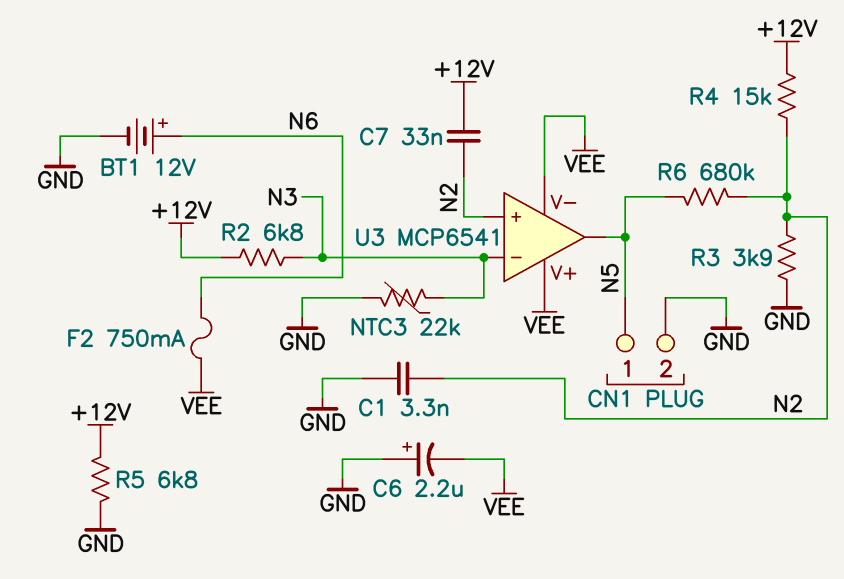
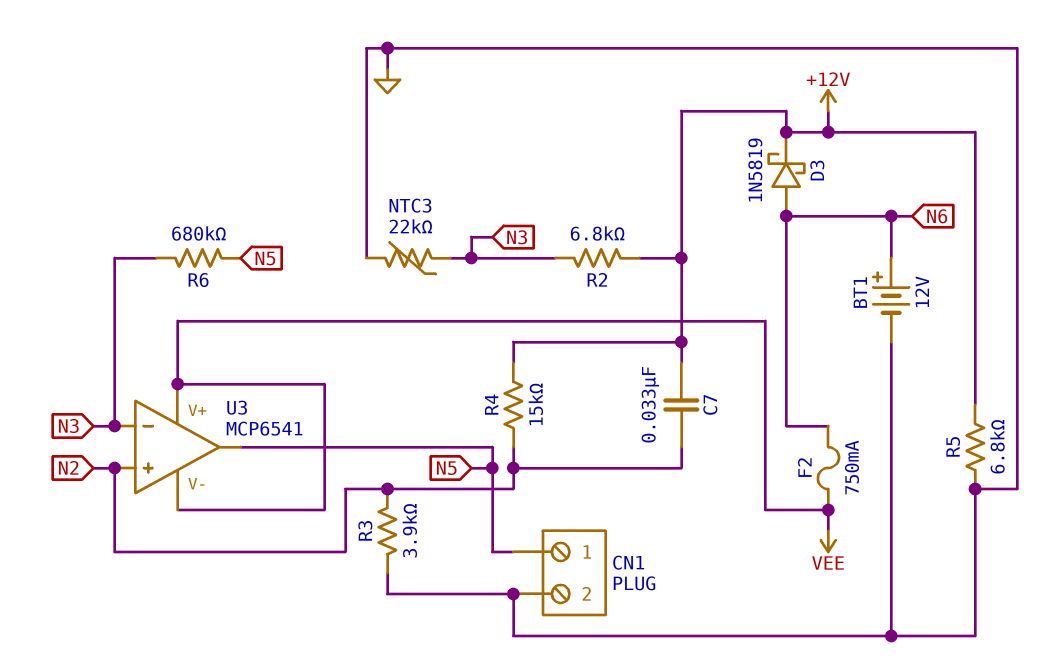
C1: 3.3nF (GND, N2) -> none
C6: 2.2uF (plus GND, minus VEE) -> none
D3: none -> schottky 1N5819 (A N6, K +12V)
R6: 680k (N2, N5) -> 680k (N3, N5)

